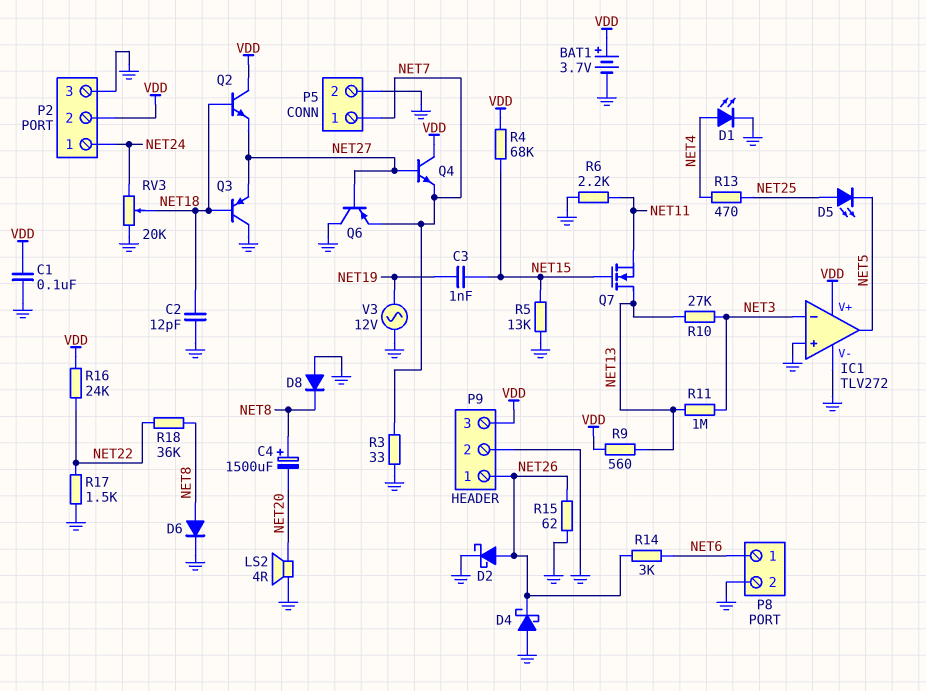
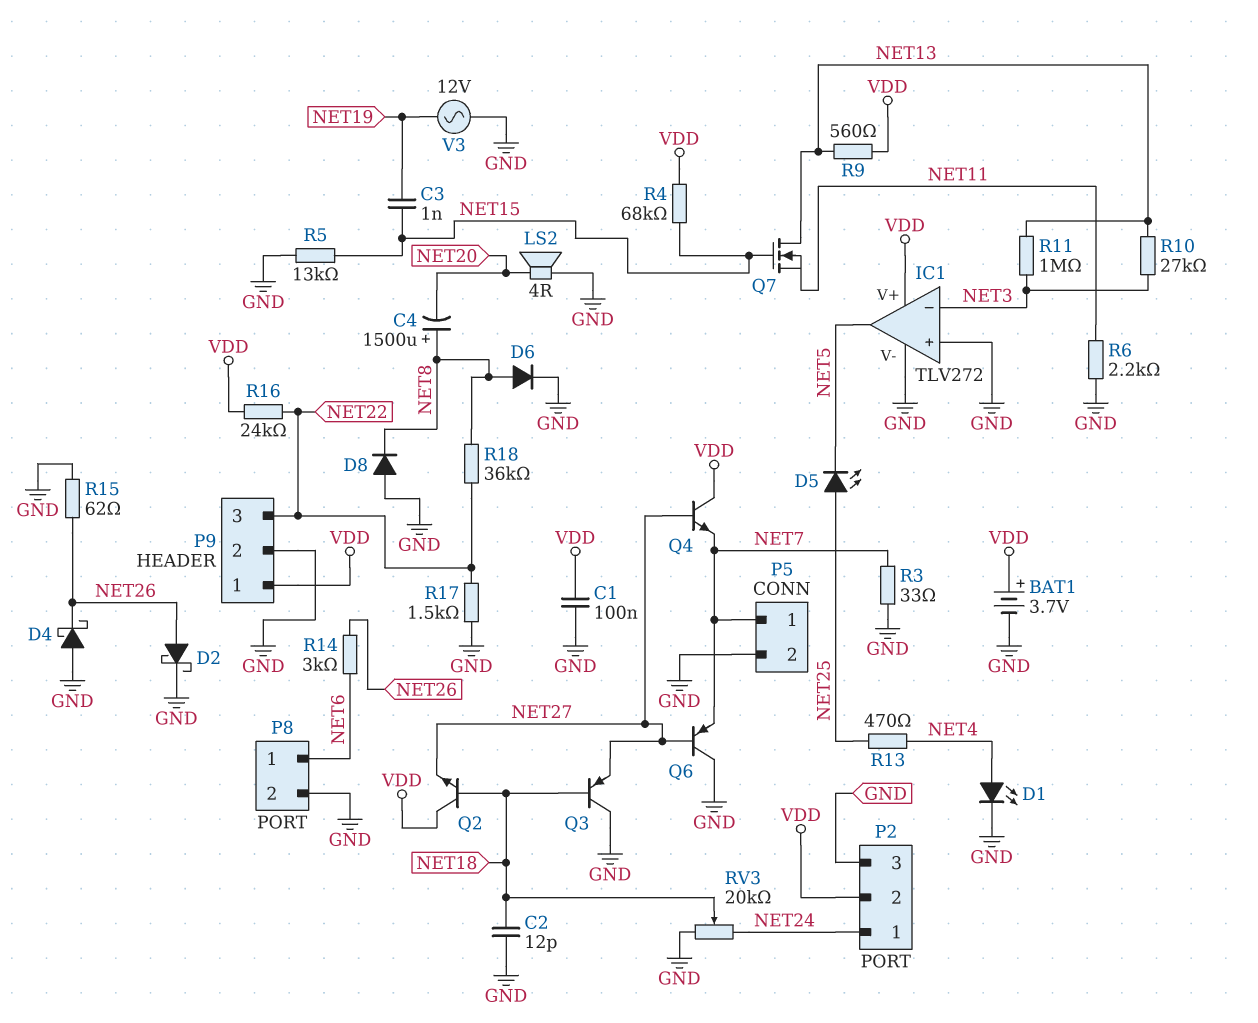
P9 pin 1: NET26 -> VDD
P9 pin 3: VDD -> NET22

